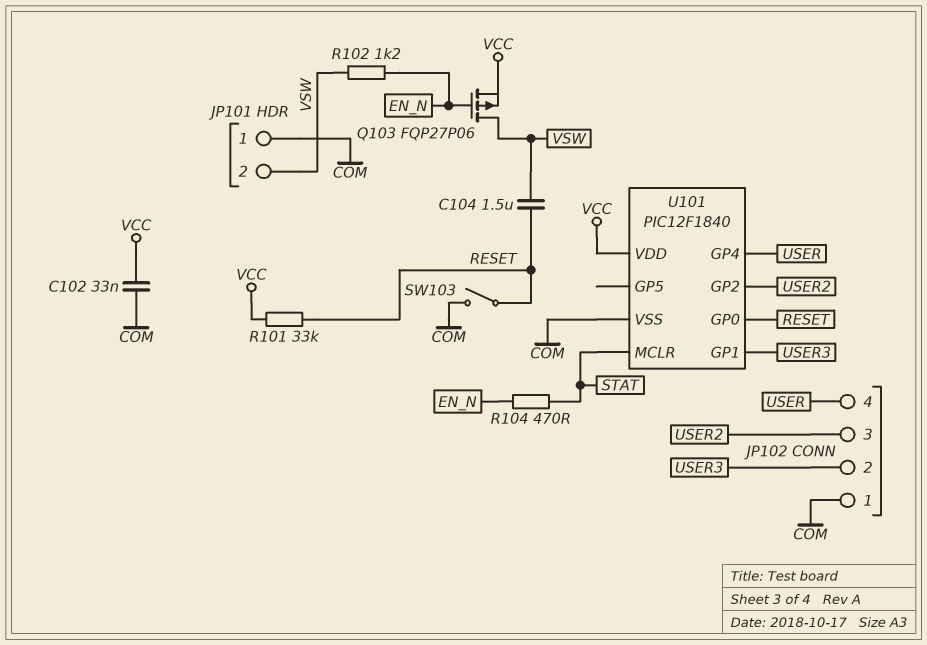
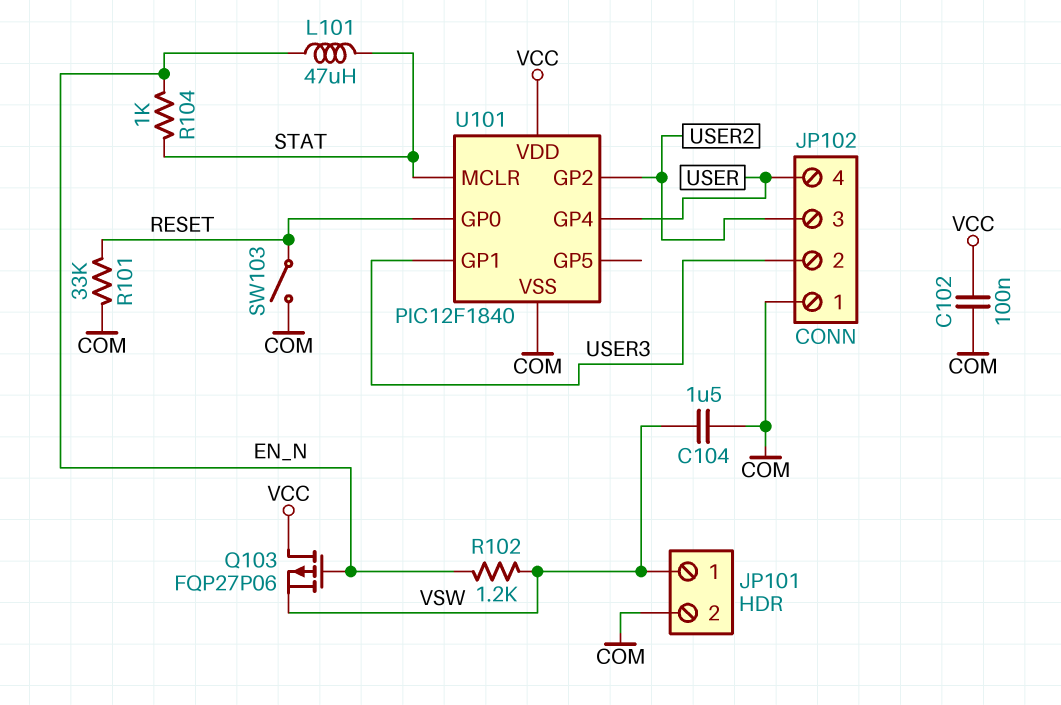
C102: 33nF (COM, VCC) -> 100nF (COM, VCC)
C104: 1.5uF (RESET, VSW) -> 1.5uF (COM, VSW)
JP101 pin 1: COM -> VSW
JP101 pin 2: VSW -> COM
L101: none -> 47uH (EN_N, STAT)
Q103: PMOS FQP27P06 (G EN_N, D VSW, S VCC) -> PMOS FQP27P06 (G EN_N, D VCC, S VSW)
R101: 33k (RESET, VCC) -> 33k (COM, RESET)
R104: 470 (EN_N, STAT) -> 1k (EN_N, STAT)

